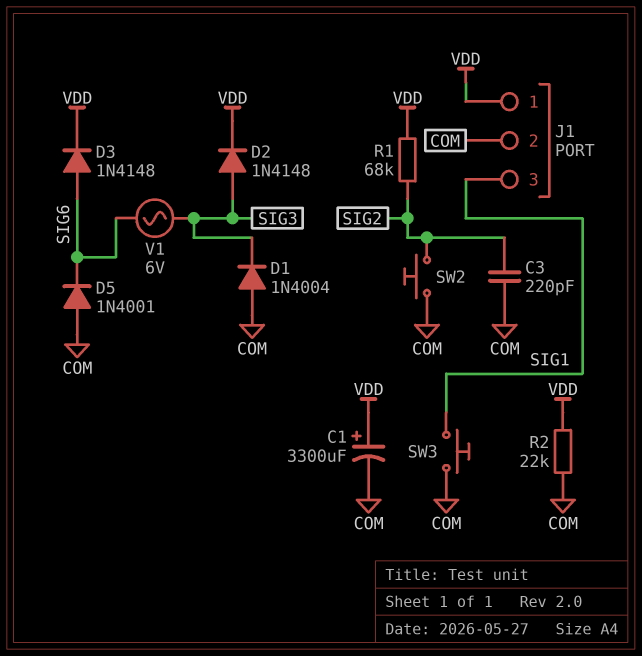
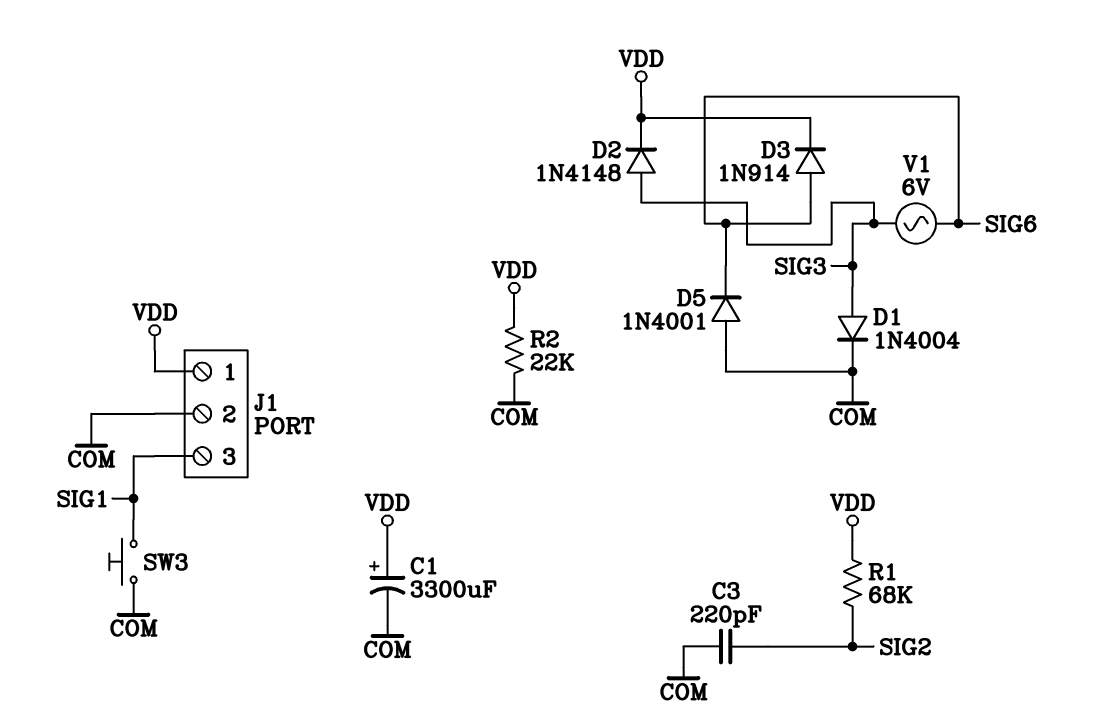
D1: diode 1N4004 (A COM, K SIG3) -> diode 1N4004 (A SIG3, K COM)
D3: diode 1N4148 (A SIG6, K VDD) -> diode 1N914 (A SIG6, K VDD)
SW2: button (COM, SIG2) -> none

